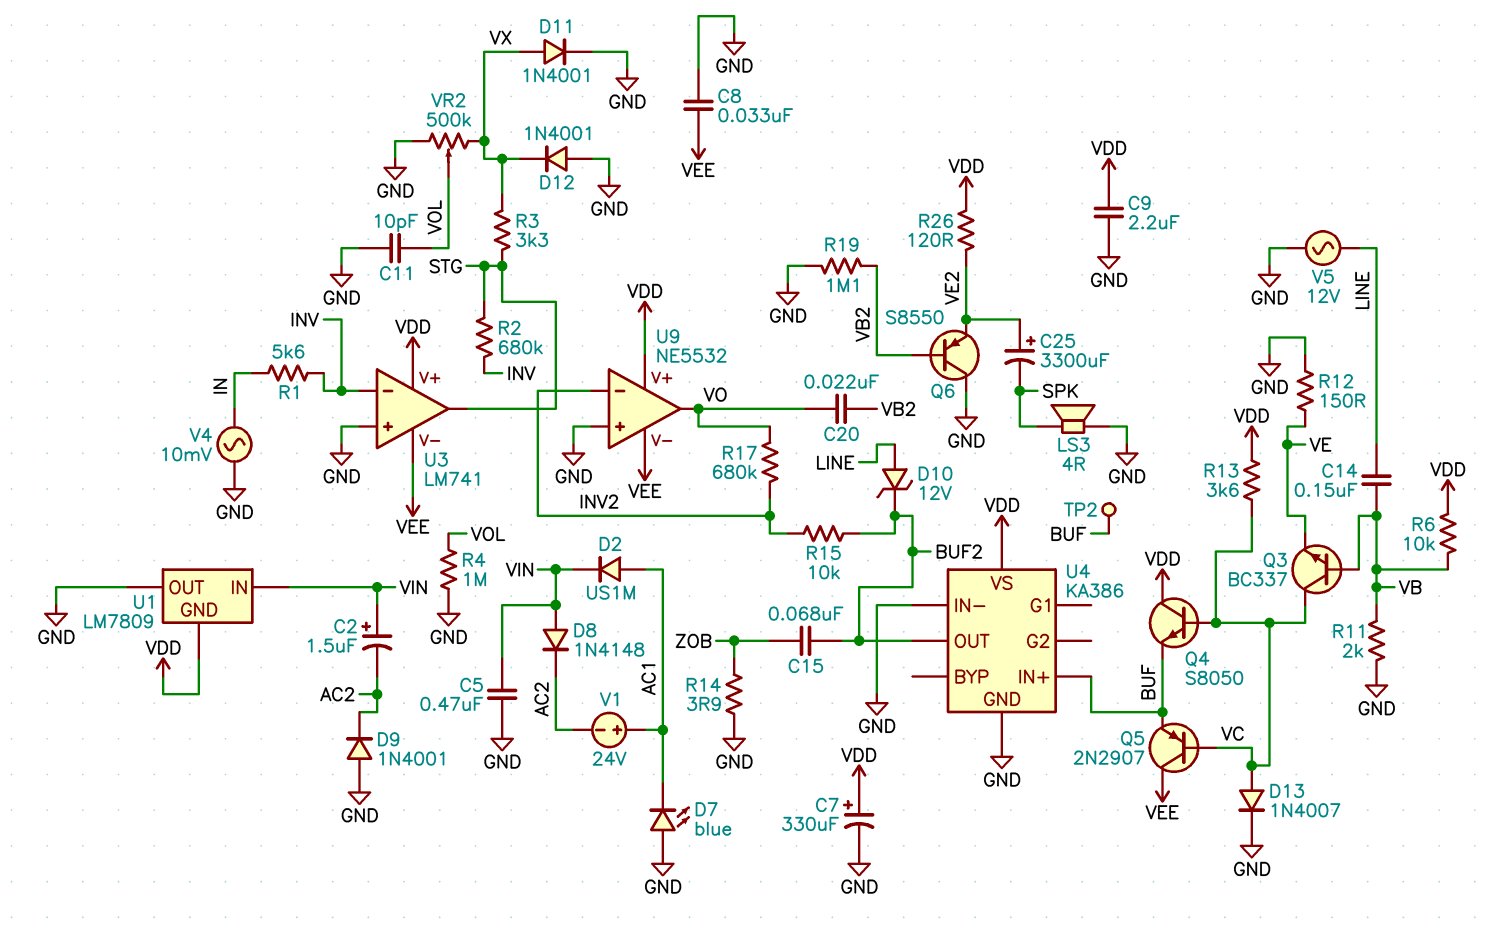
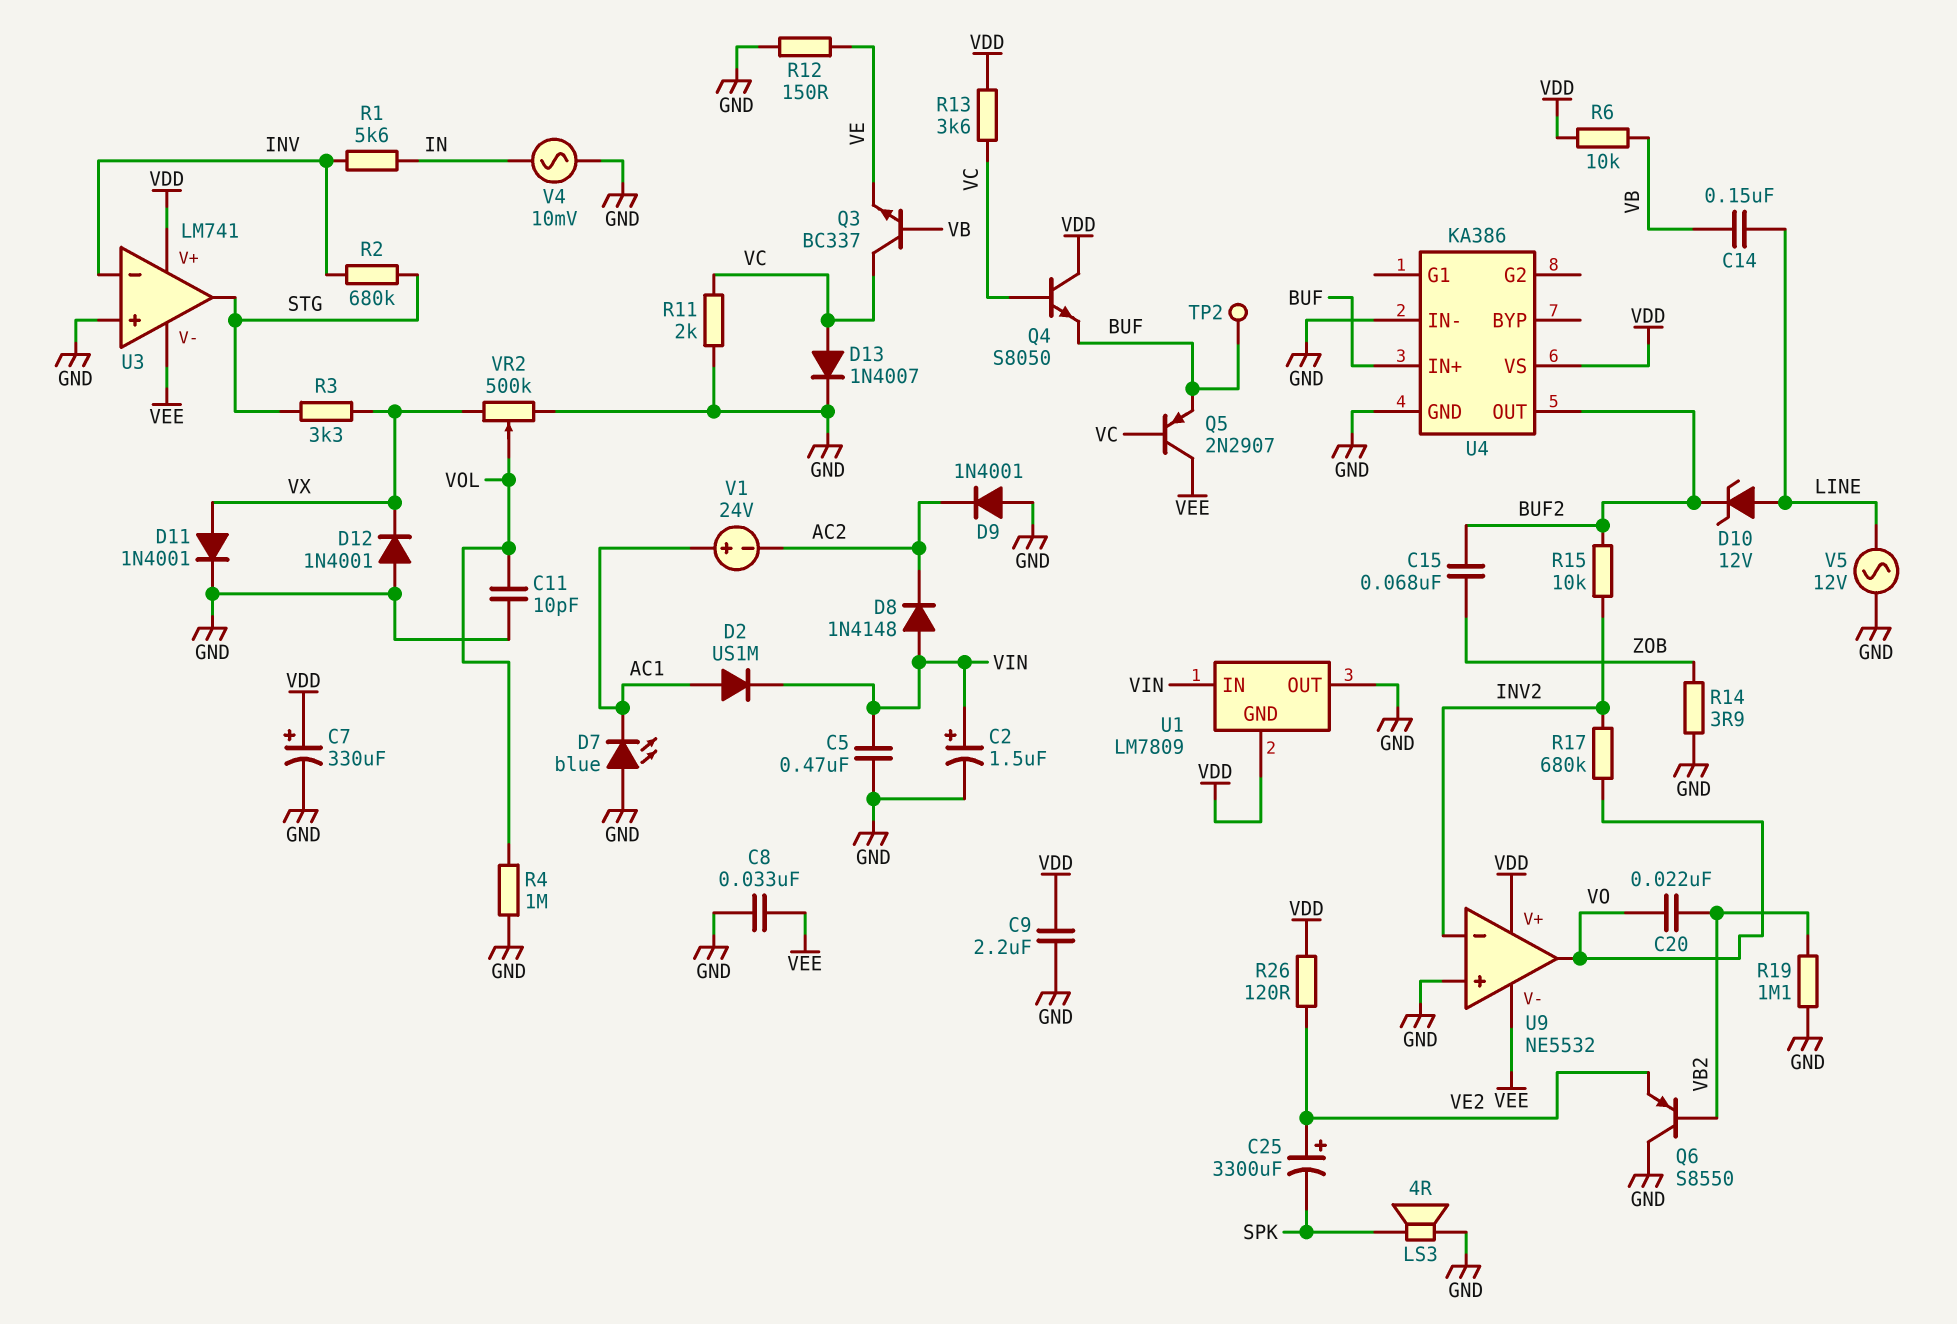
C2: 1.5uF (plus VIN, minus AC2) -> 1.5uF (plus VIN, minus GND)
R11: 2k (GND, VB) -> 2k (GND, VC)

